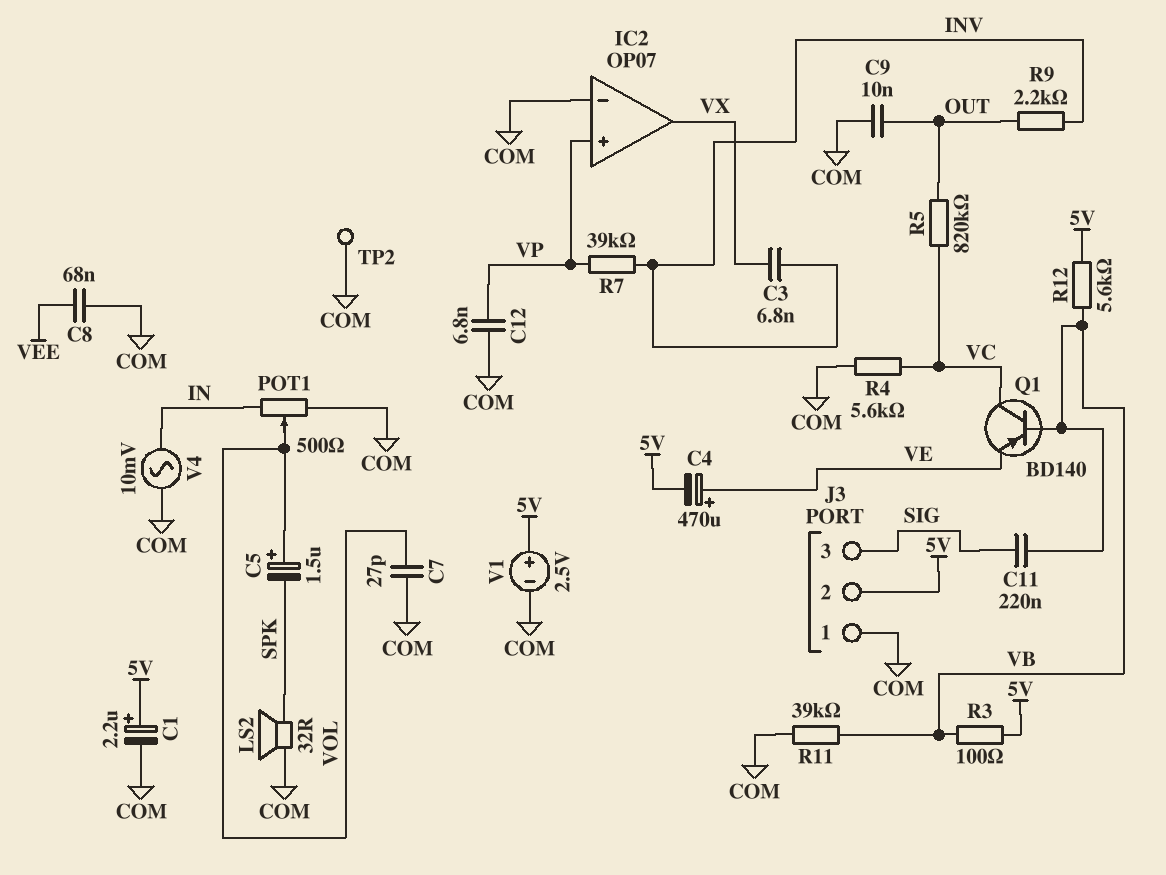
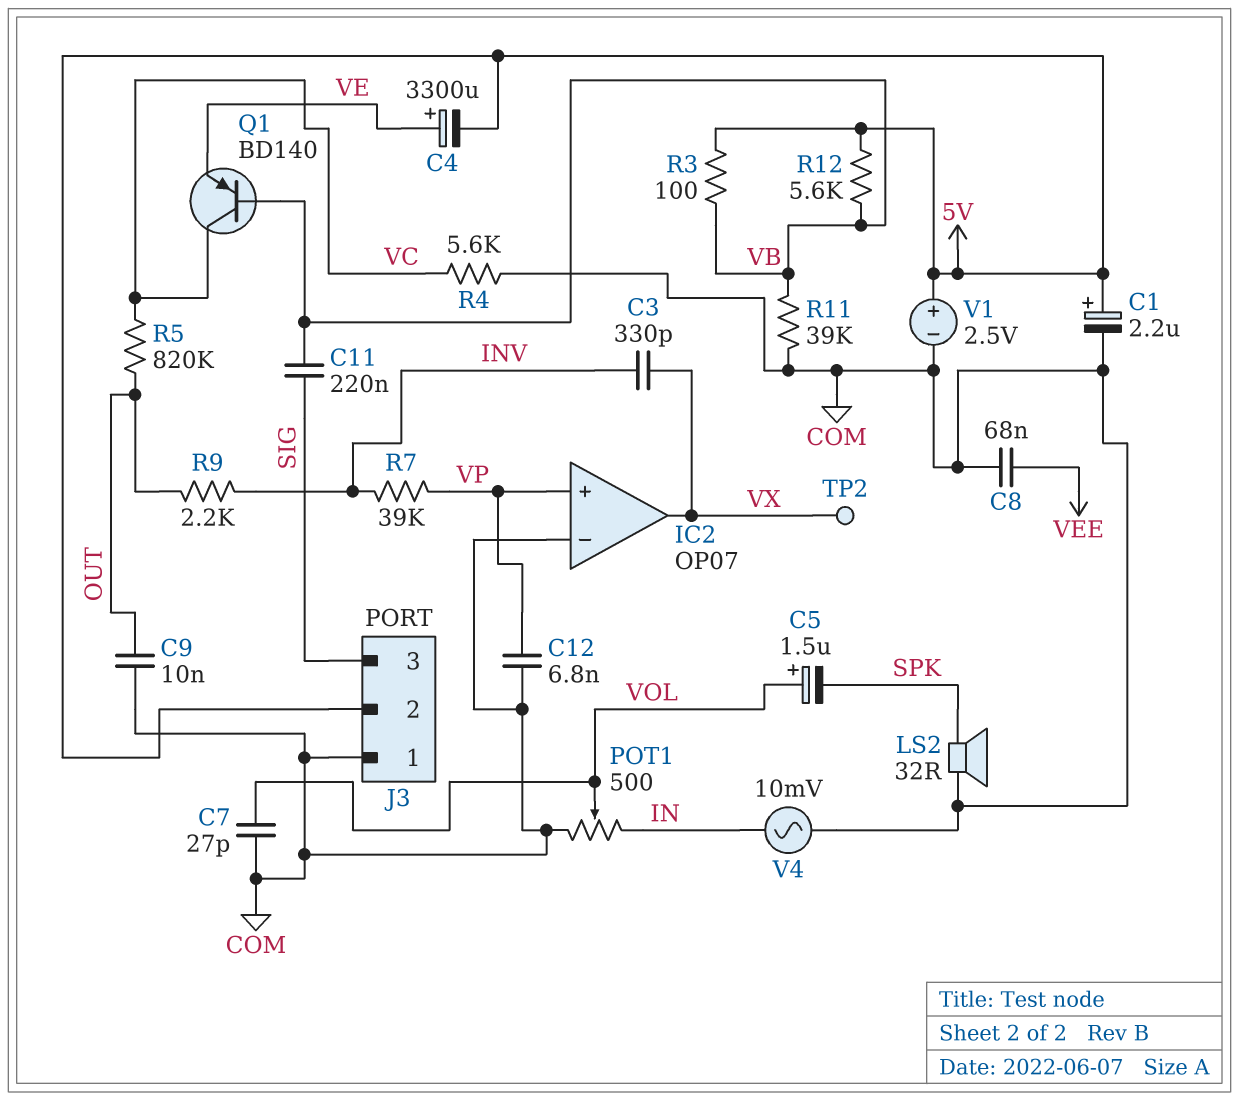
C3: 6.8nF (INV, VX) -> 330pF (INV, VX)
C4: 470uF (plus VE, minus 5V) -> 3300uF (plus VE, minus 5V)
TP2: test point (COM) -> test point (VX)

